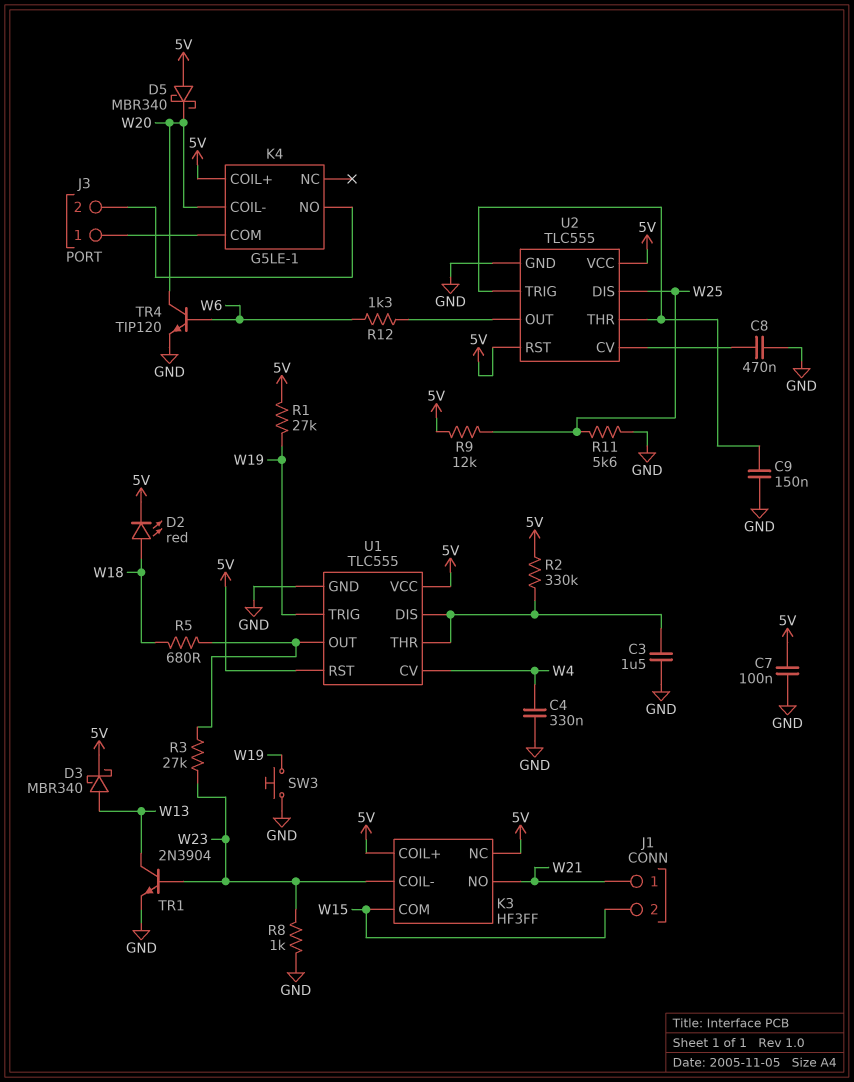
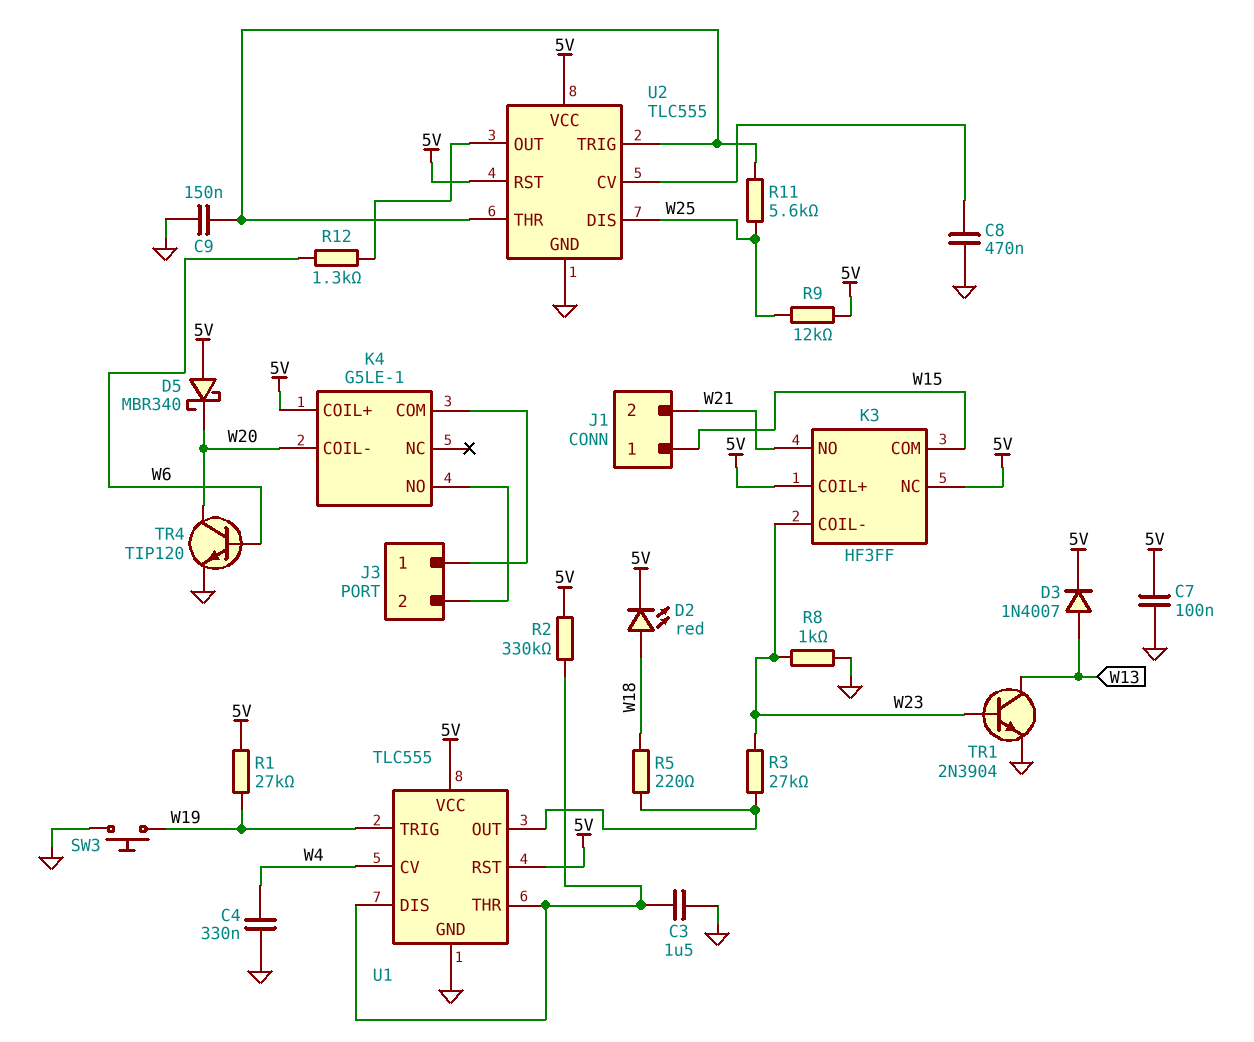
D3: schottky MBR340 (A W13, K 5V) -> diode 1N4007 (A W13, K 5V)
J1 pin 1: W21 -> W15
J1 pin 2: W15 -> W21
R5: 680 (U1/OUT, W18) -> 220 (U1/OUT, W18)
R11: 5.6k (GND, W25) -> 5.6k (U2/THR, W25)

